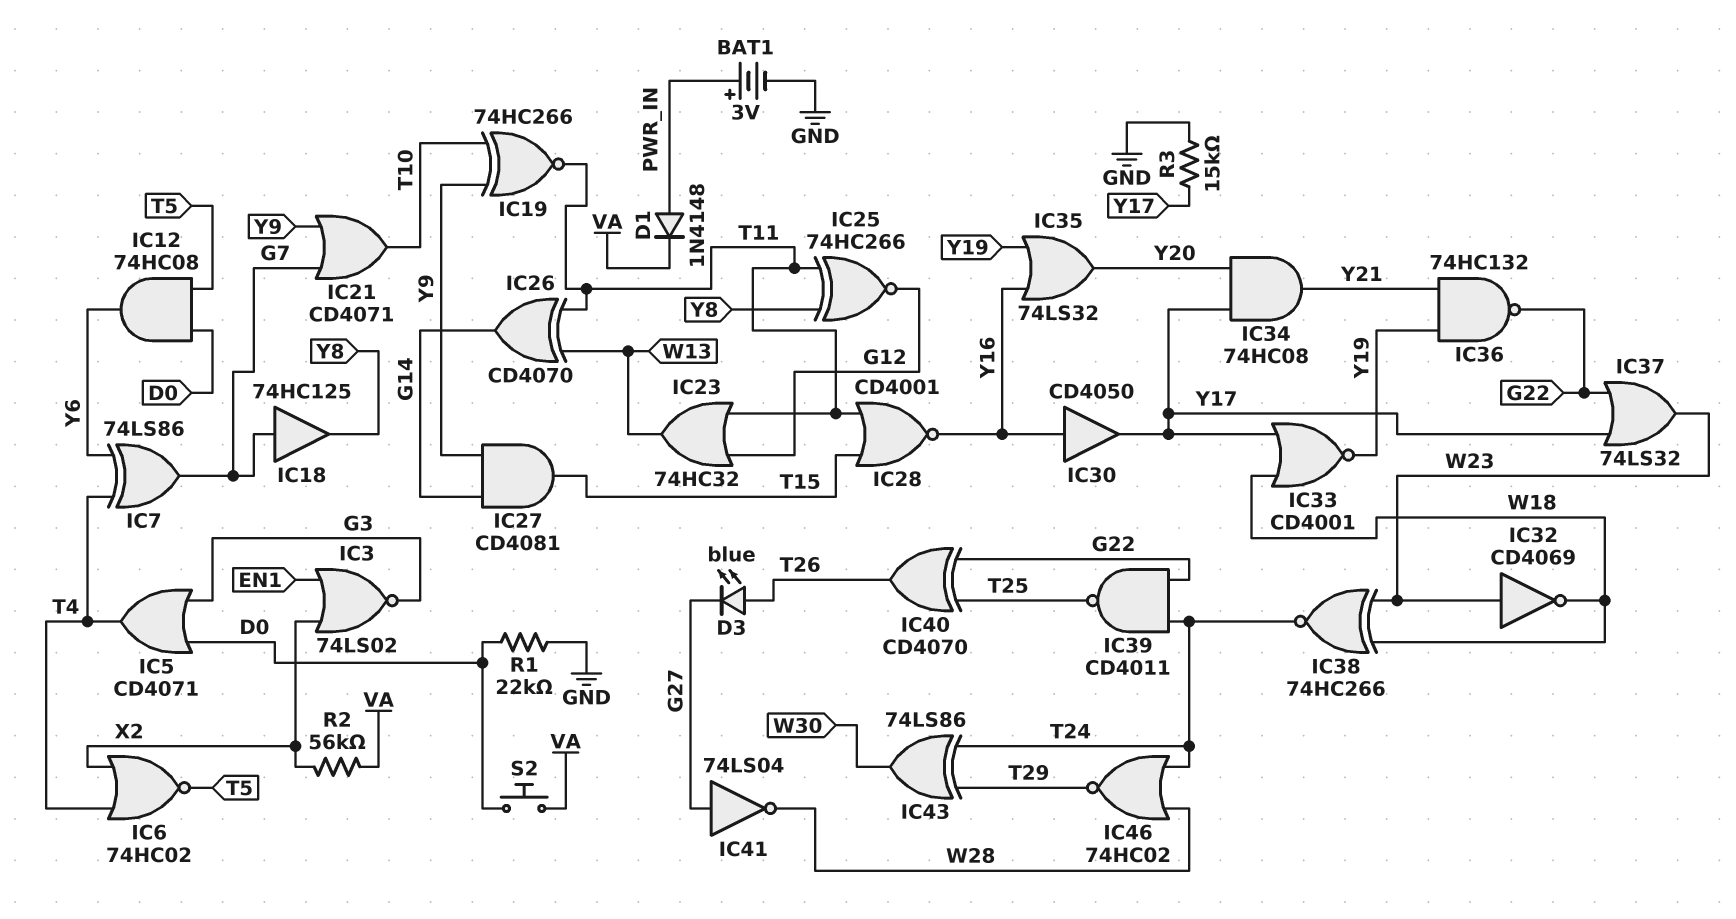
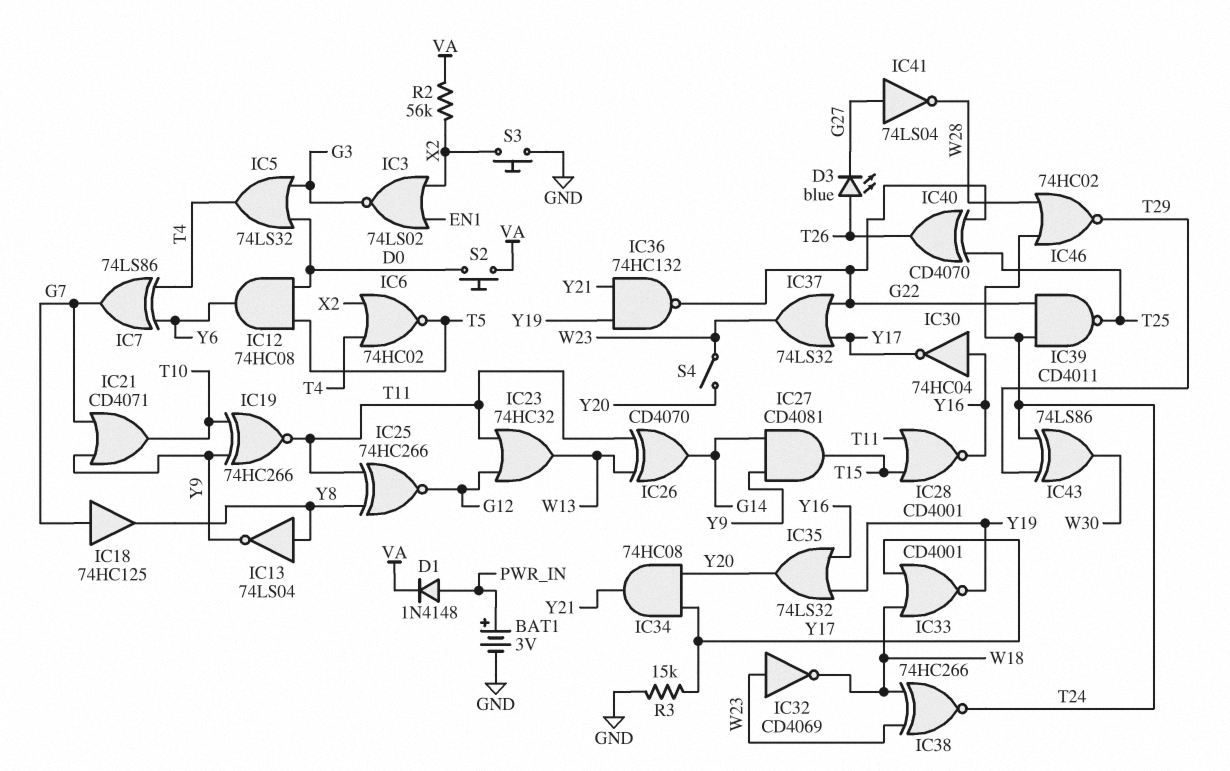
IC5: OR CD4071 (in D0, in G3, out T4) -> OR 74LS32 (in D0, in G3, out T4)
IC13: none -> NOT 74LS04 (in Y8, out Y9)
IC30: buffer CD4050 (in Y16, out Y17) -> NOT 74HC04 (in Y16, out Y17)
R1: 22k (D0, GND) -> none
S3: none -> button (GND, X2)
S4: none -> switch (W23, Y20)

